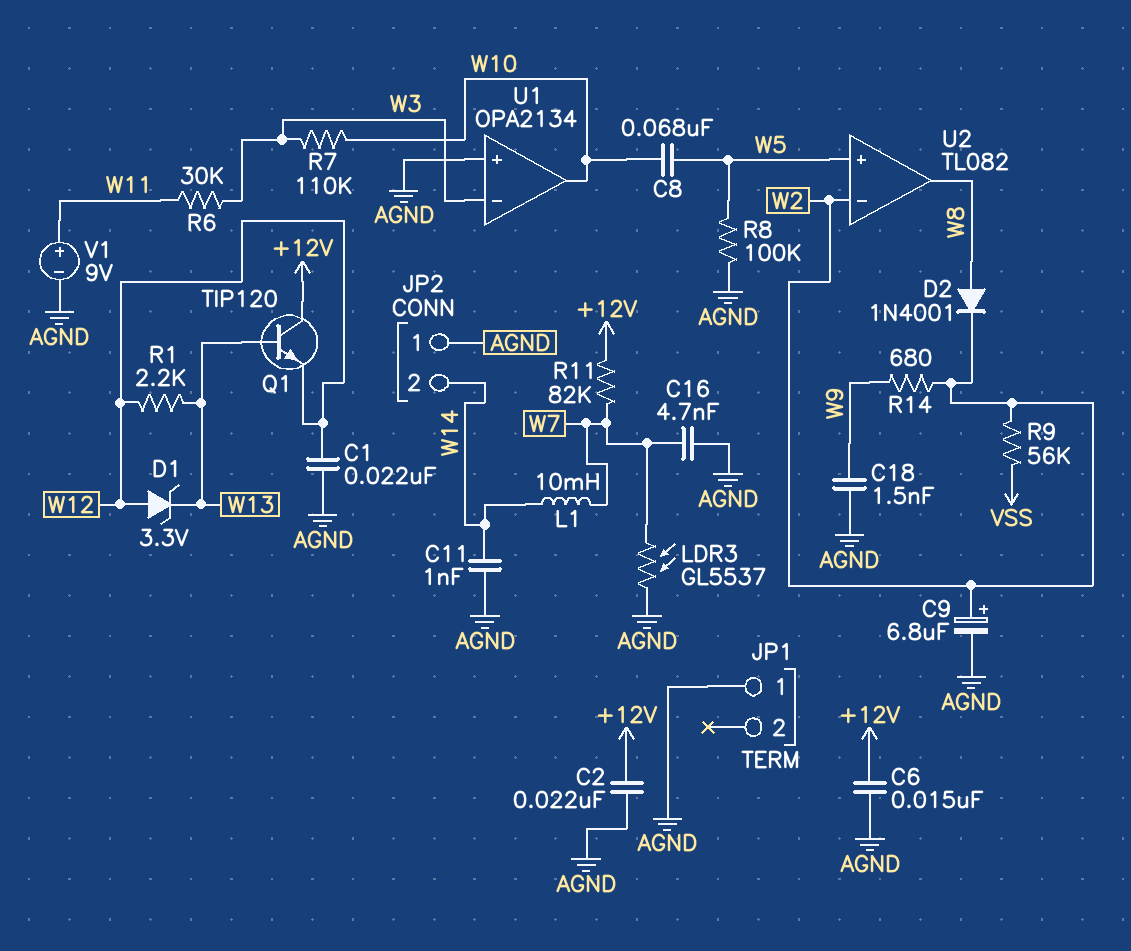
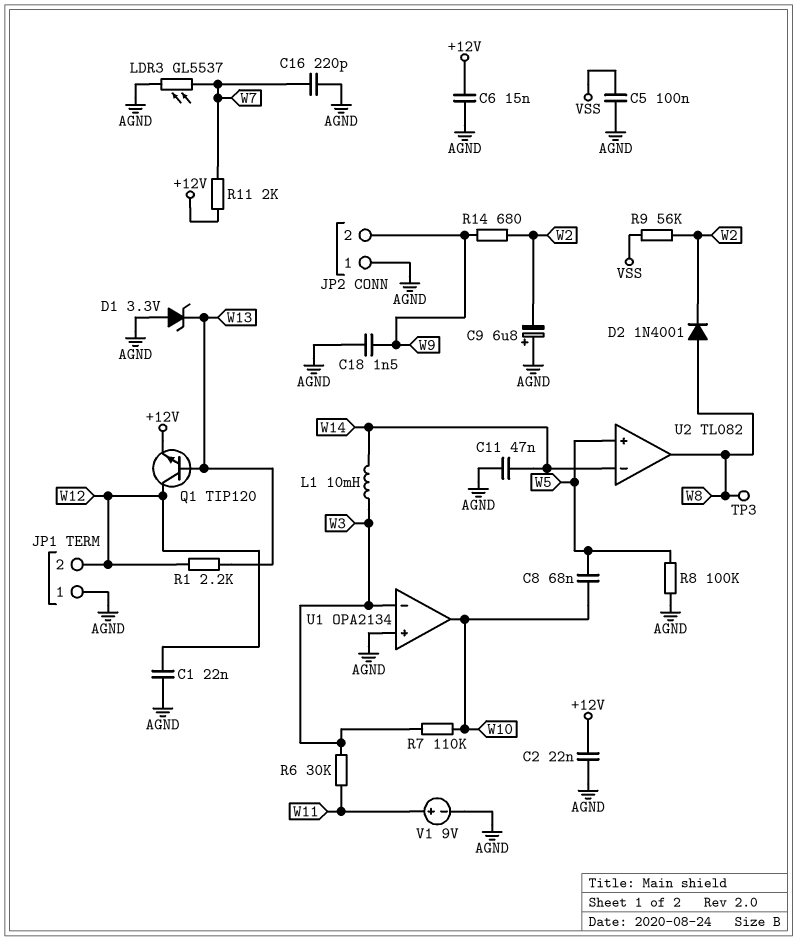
C5: none -> 100nF (AGND, VSS)
C9: 6.8uF (plus W2, minus AGND) -> 6.8uF (plus AGND, minus W2)
C11: 1nF (AGND, W14) -> 47nF (AGND, W14)
C16: 4.7nF (AGND, W7) -> 220pF (AGND, W7)
D1: zener 3.3V (A W12, K W13) -> zener 3.3V (A AGND, K W13)
JP1 pin 2: none -> W12
JP2 pin 2: W14 -> W9
L1: 10mH (W7, W14) -> 10mH (W3, W14)
Q1: NPN TIP120 (B W13, C +12V, E W12) -> NPN TIP120 (B W13, C W12, E +12V)
R11: 82k (+12V, W7) -> 2k (+12V, W7)
TP3: none -> test point (W8)
U2 pin in-: W2 -> W14

